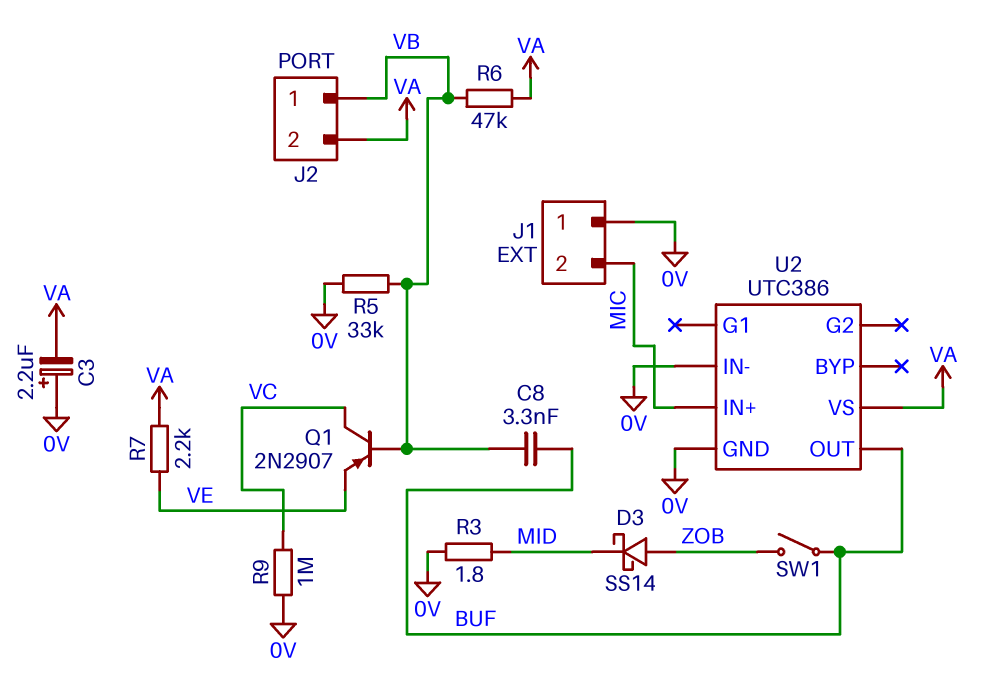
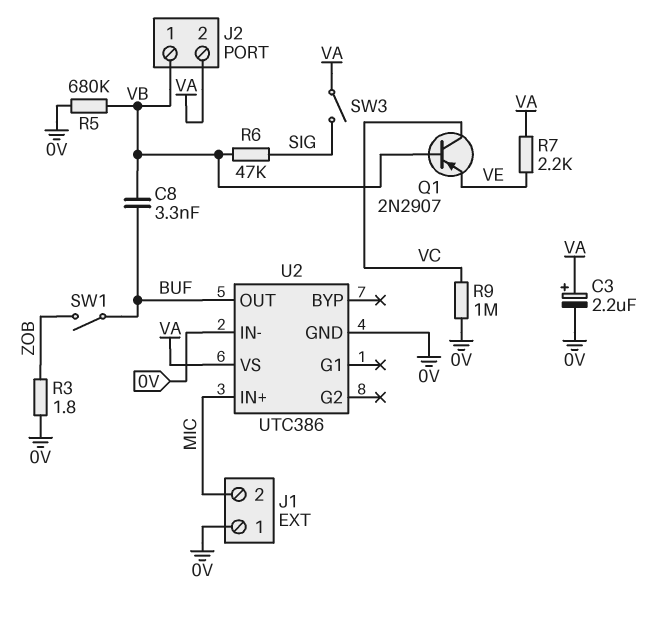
C3: 2.2uF (plus 0V, minus VA) -> 2.2uF (plus VA, minus 0V)
D3: schottky SS14 (A ZOB, K MID) -> none
R3: 1.8 (0V, MID) -> 1.8 (0V, ZOB)
R5: 33k (0V, VB) -> 680k (0V, VB)
R6: 47k (VA, VB) -> 47k (SIG, VB)
SW3: none -> switch (SIG, VA)

